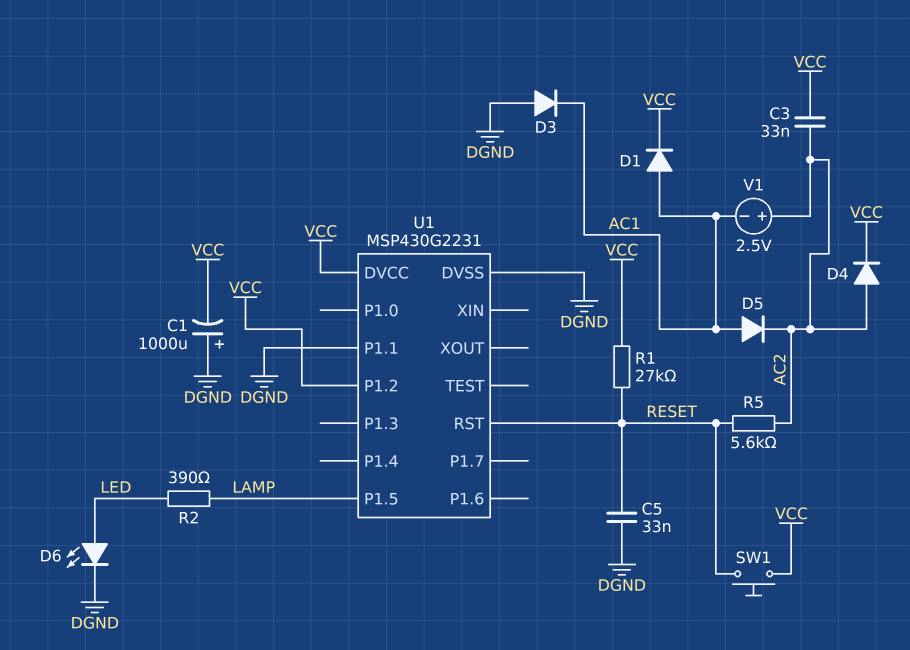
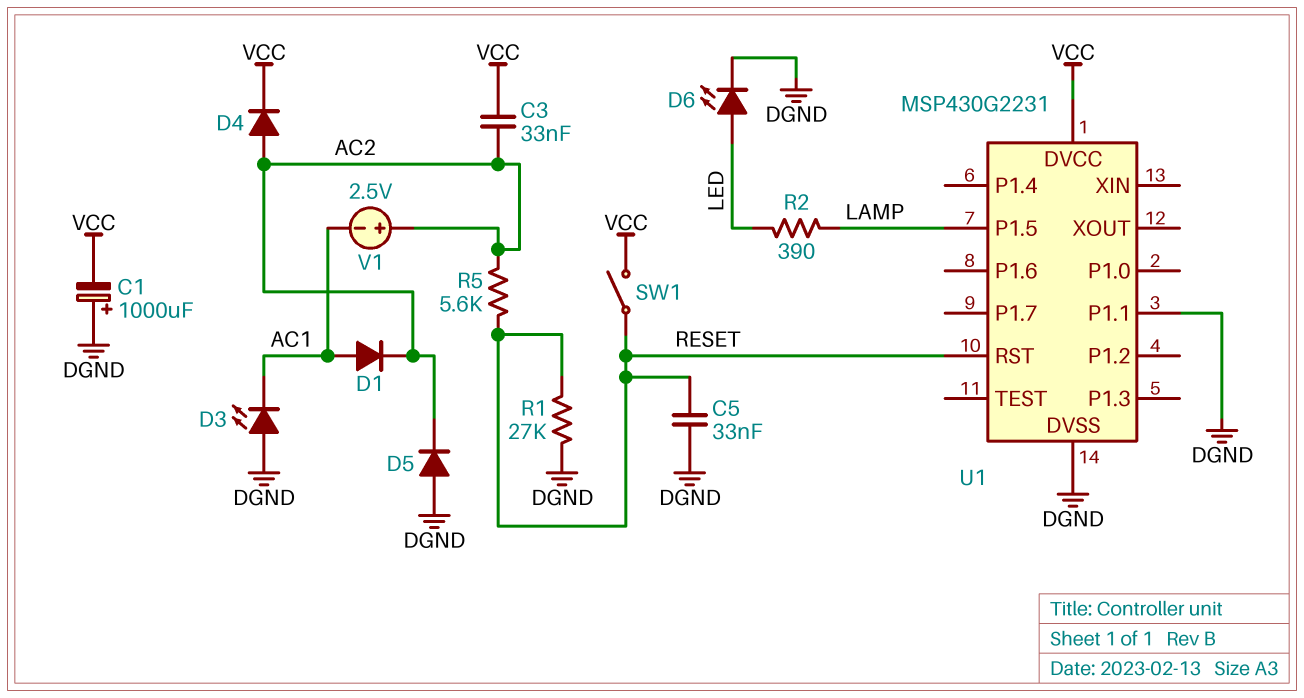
D1: diode (A AC1, K VCC) -> diode (A AC1, K AC2)
D3: diode (A DGND, K AC1) -> LED (A DGND, K AC1)
D5: diode (A AC1, K AC2) -> diode (A DGND, K AC2)
R1: 27k (RESET, VCC) -> 27k (DGND, RESET)
SW1: button (RESET, VCC) -> switch (RESET, VCC)
U1 pin P1.2: VCC -> none

